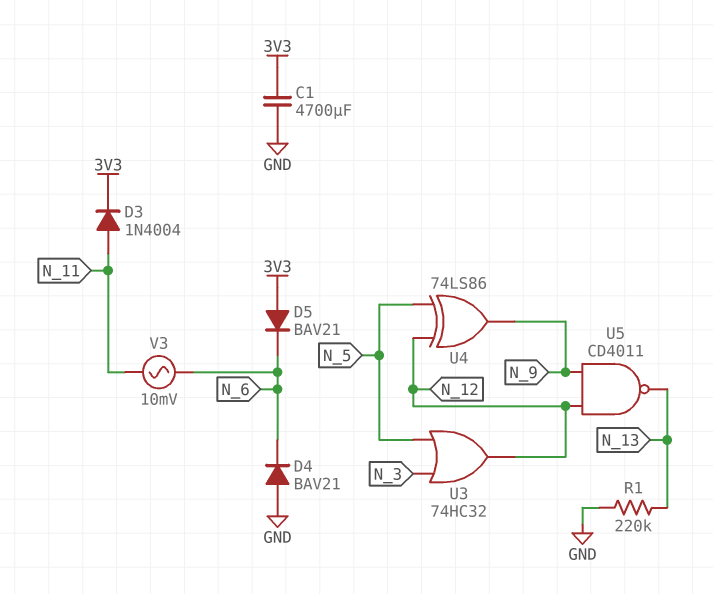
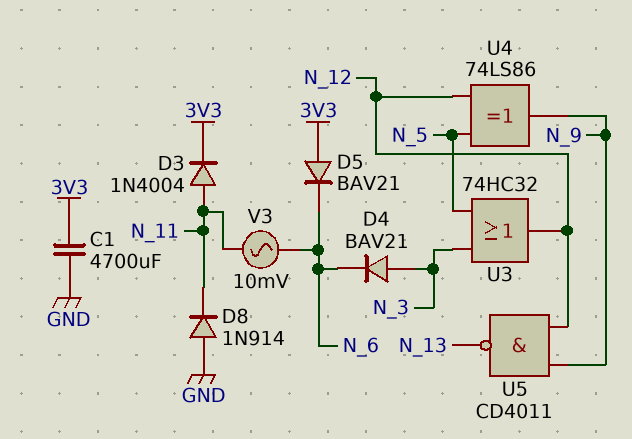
D4: diode BAV21 (A GND, K N_6) -> diode BAV21 (A N_3, K N_6)
D8: none -> diode 1N914 (A GND, K N_11)
R1: 220k (GND, N_13) -> none

